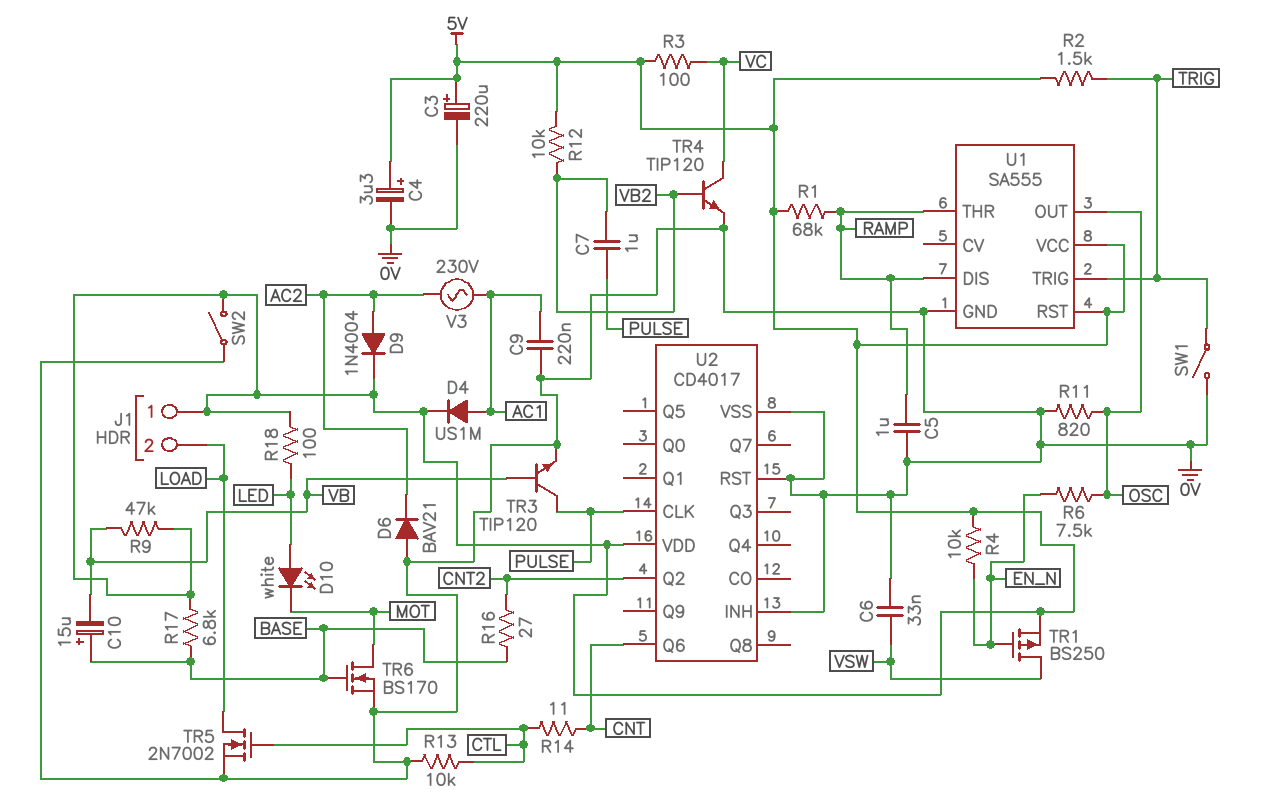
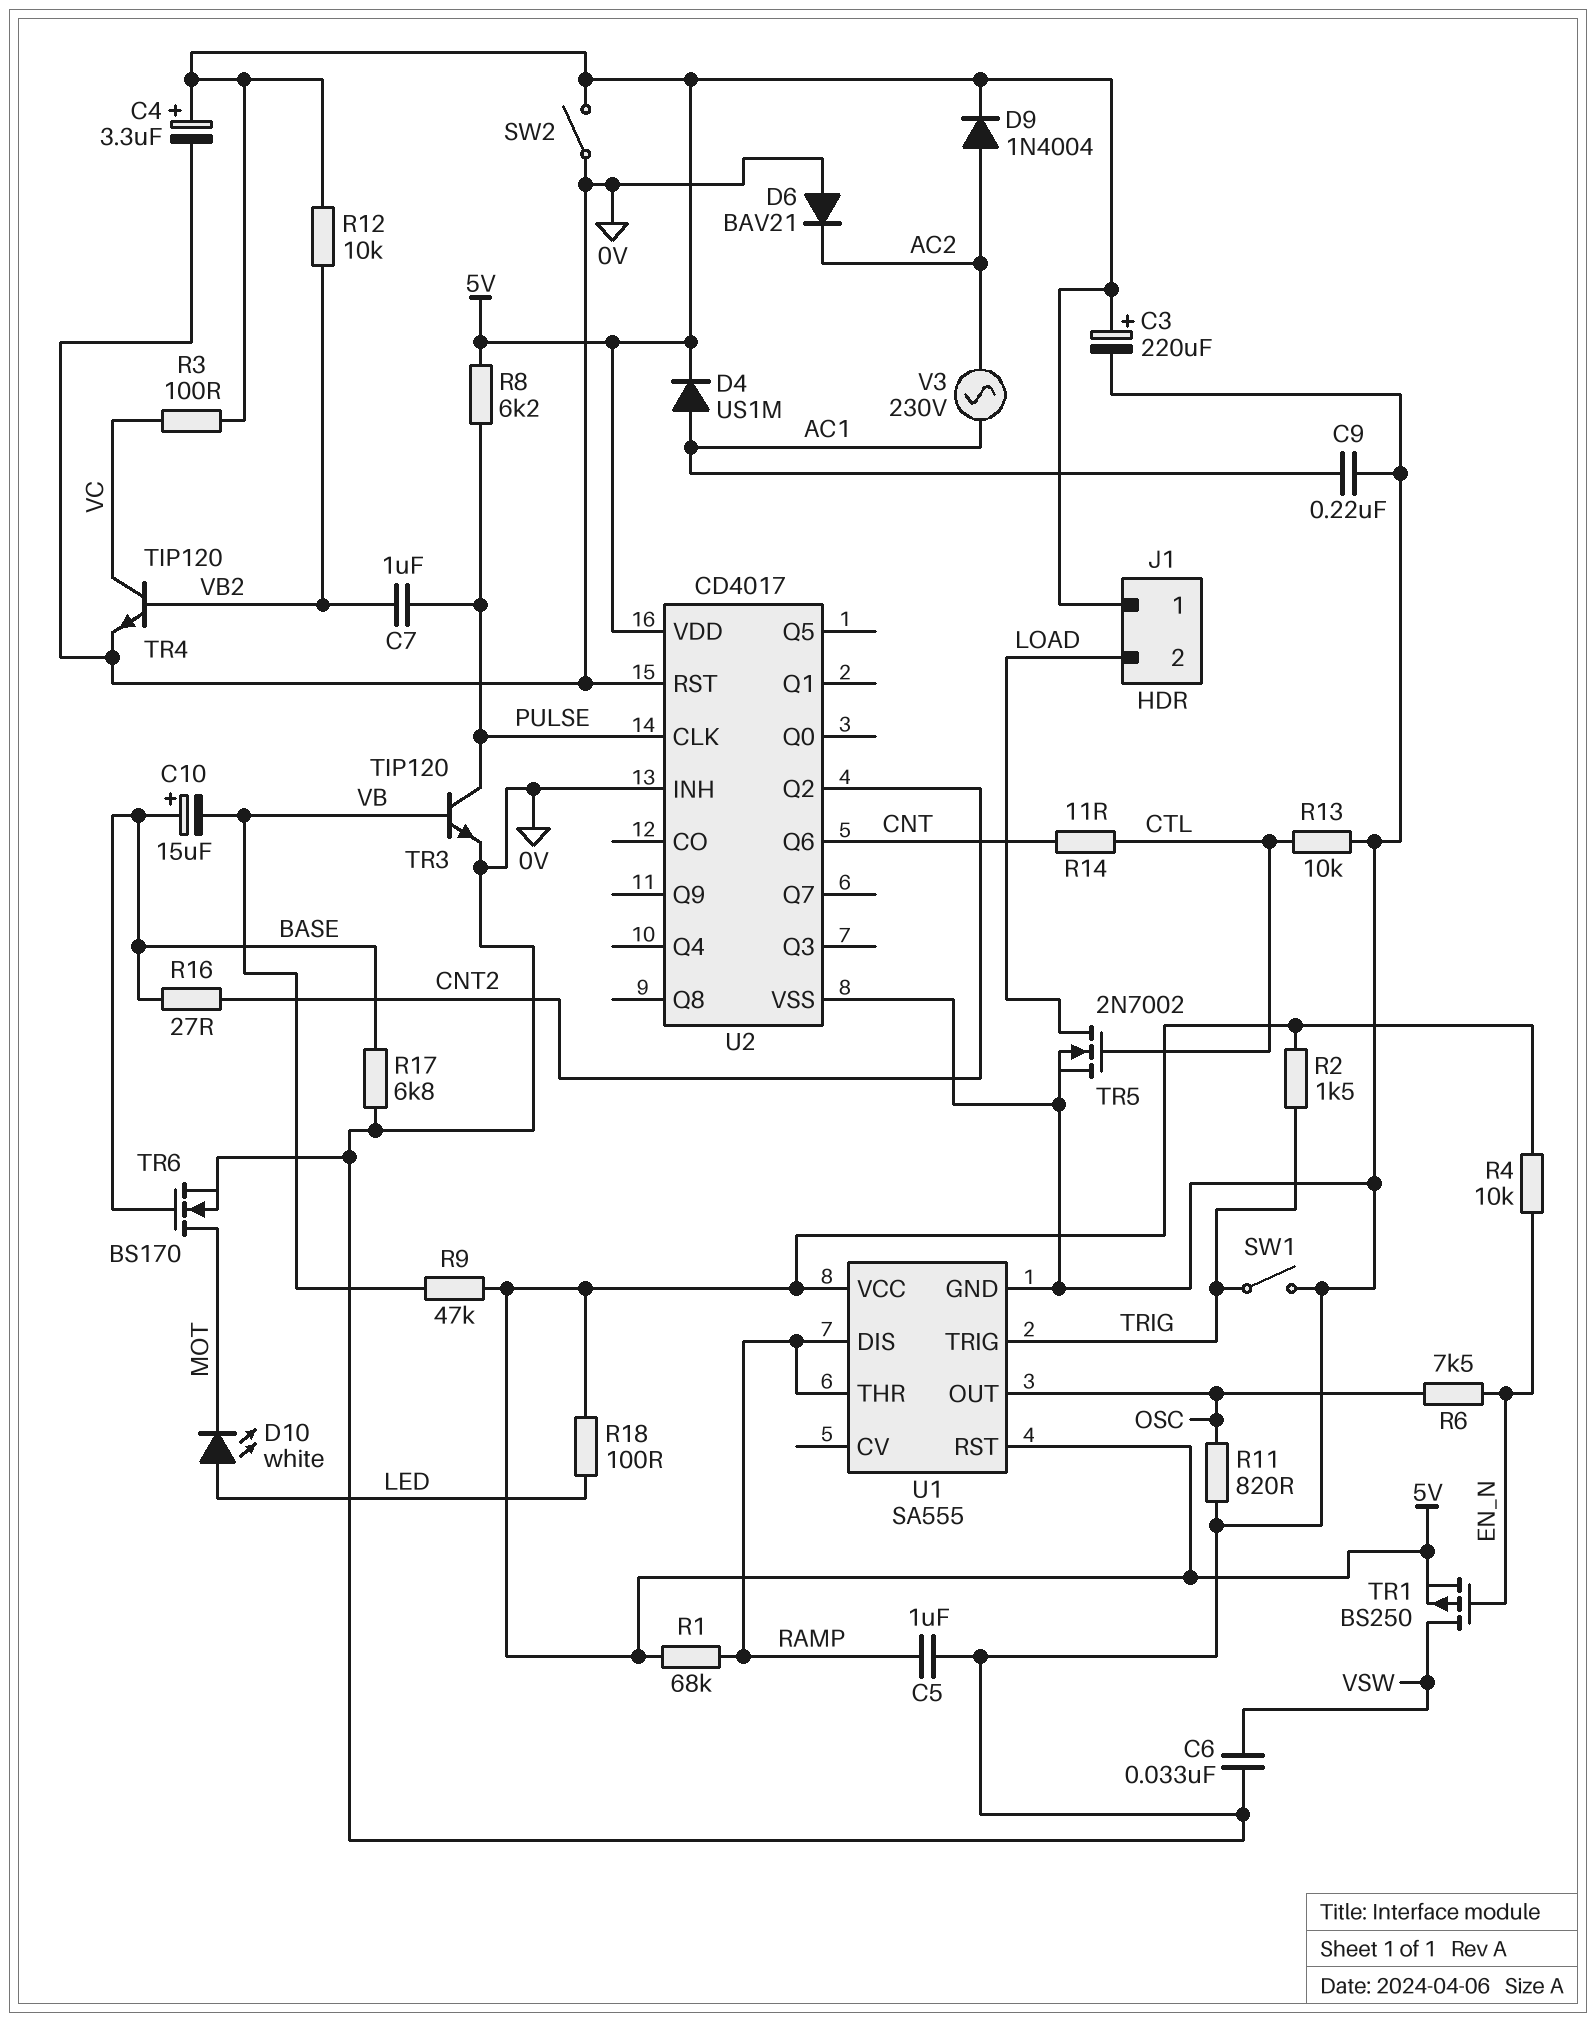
R8: none -> 6.2k (5V, PULSE)
R17: 6.8k (5V, BASE) -> 6.8k (0V, BASE)

